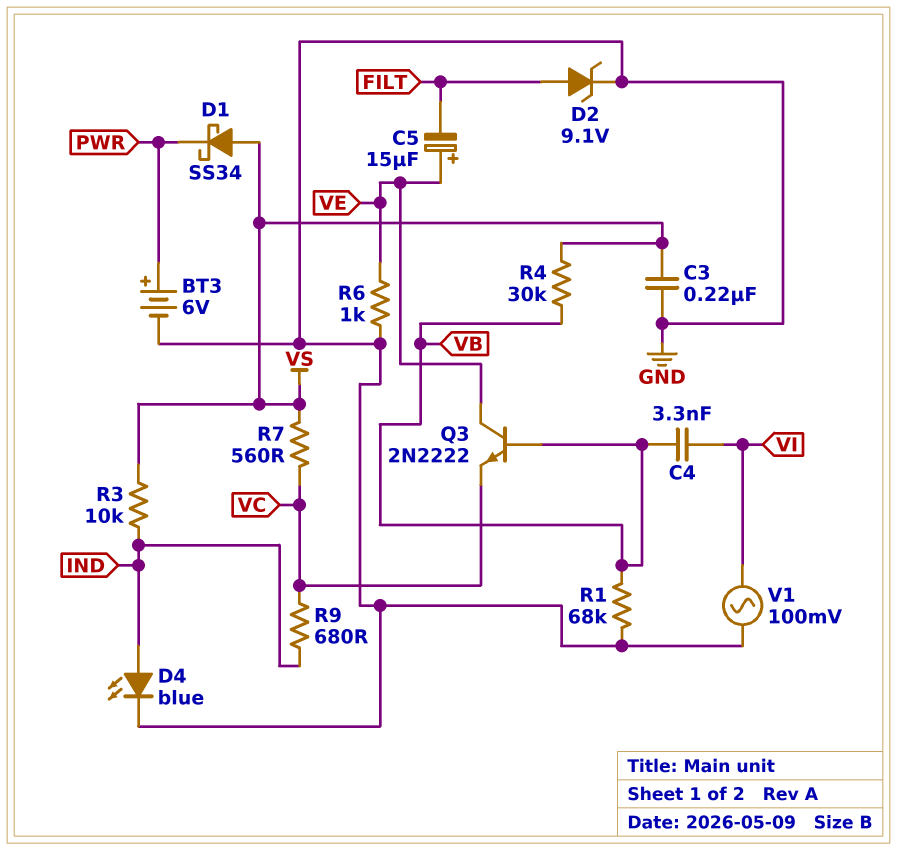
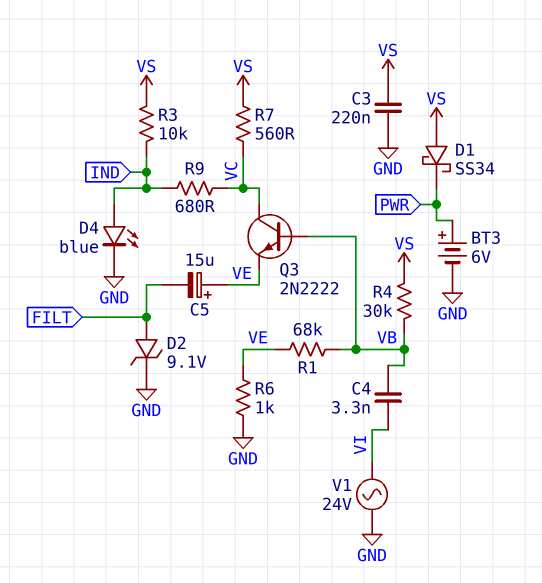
Q3: NPN 2N2222 (B VB, C VE, E VC) -> NPN 2N2222 (B VB, C VC, E VE)
R1: 68k (GND, VB) -> 68k (VB, VE)
V1: AC 100mV (GND, VI) -> AC 24V (GND, VI)

